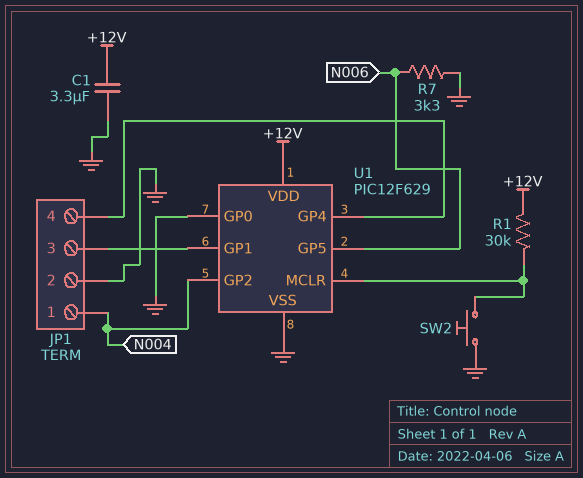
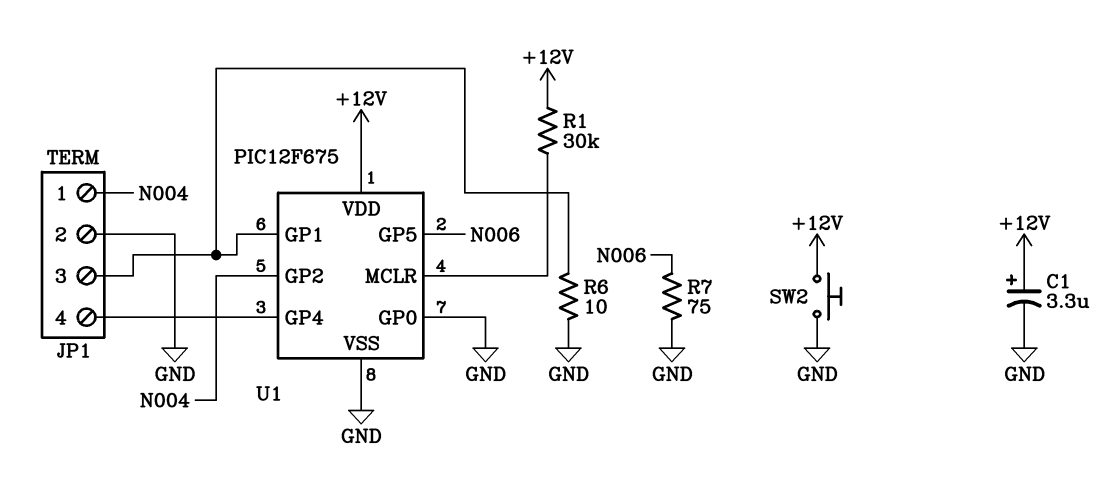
C1: 3.3uF (+12V, GND) -> 3.3uF (plus +12V, minus GND)
R6: none -> 10 (GND, JP1/3)
R7: 3.3k (GND, N006) -> 75 (GND, N006)
SW2: button (GND, U1/MCLR) -> button (+12V, GND)
U1: PIC12F629 -> PIC12F675

